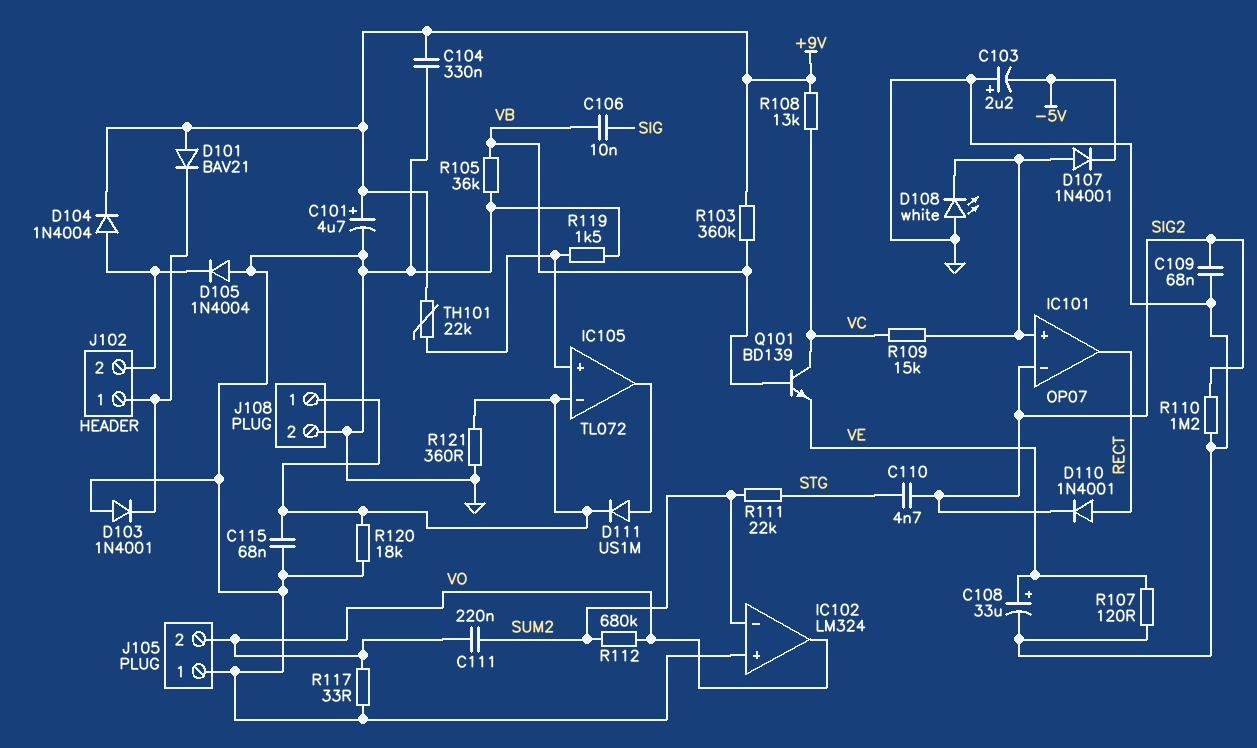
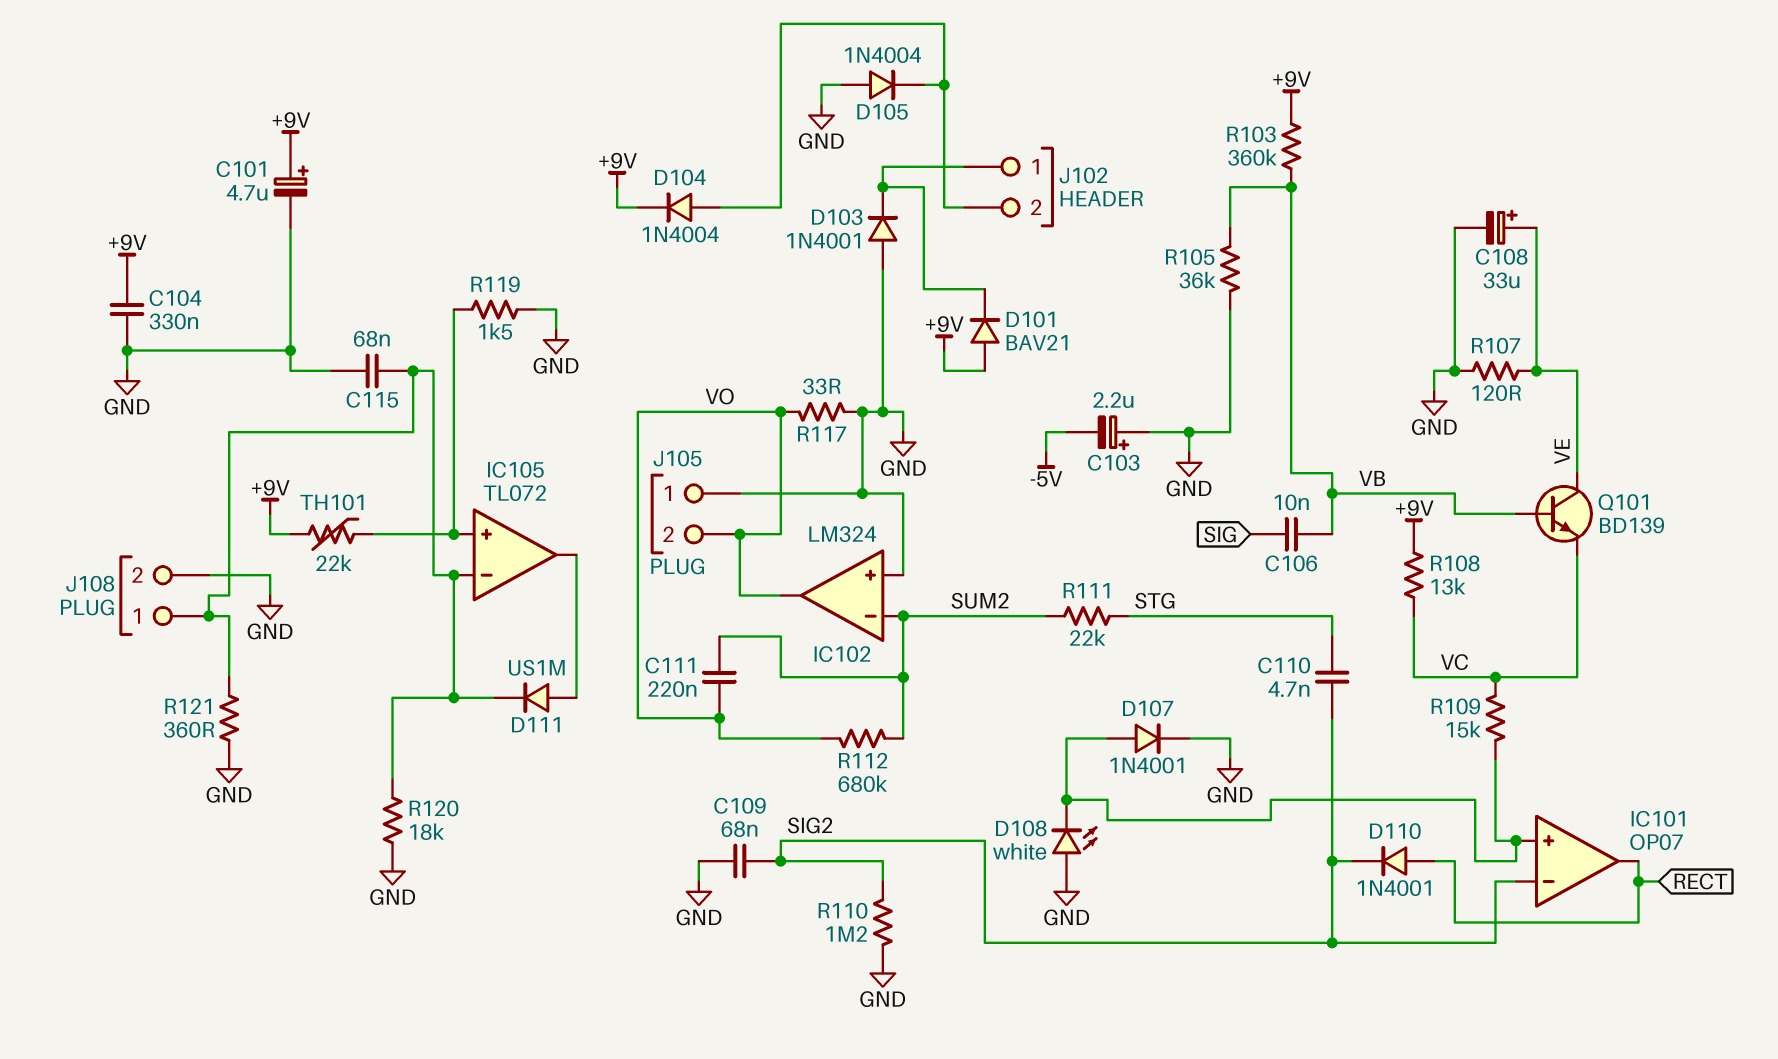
D107: diode 1N4001 (A IC101/in+, K -5V) -> diode 1N4001 (A IC101/in+, K GND)
Q101: NPN BD139 (B VB, C VC, E VE) -> NPN BD139 (B VB, C VE, E VC)

